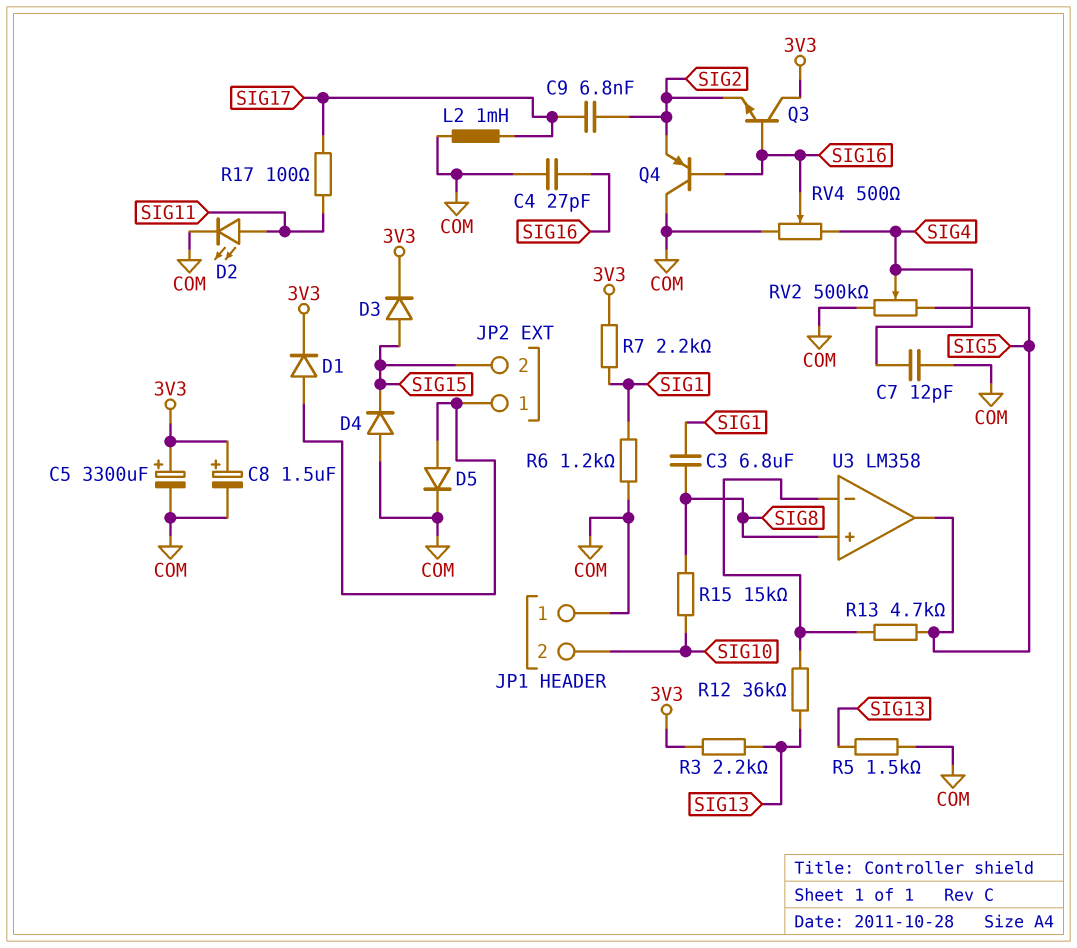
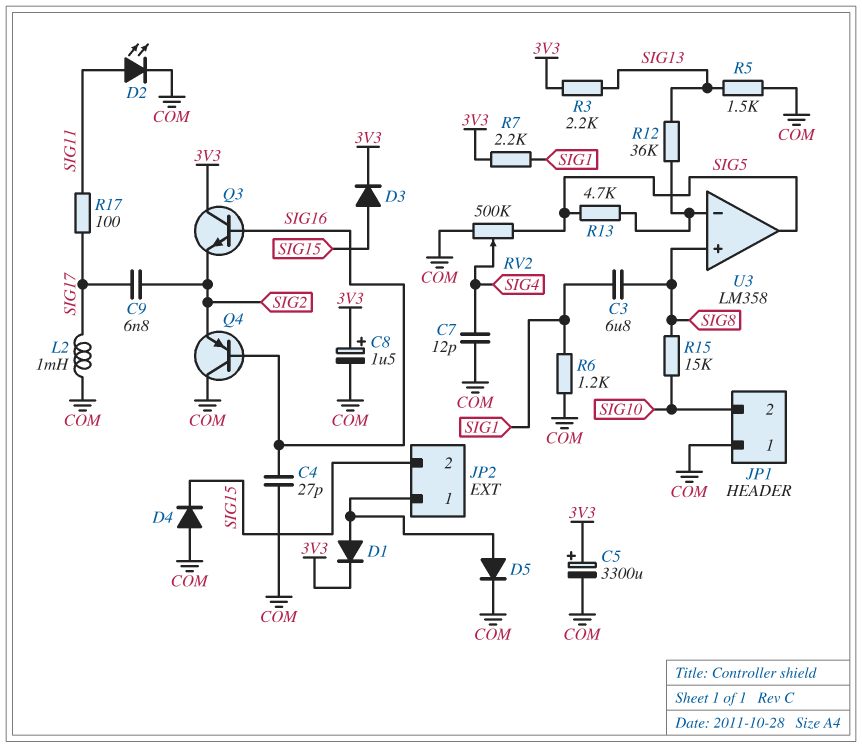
RV4: 500 (COM, SIG4, wiper SIG16) -> none

